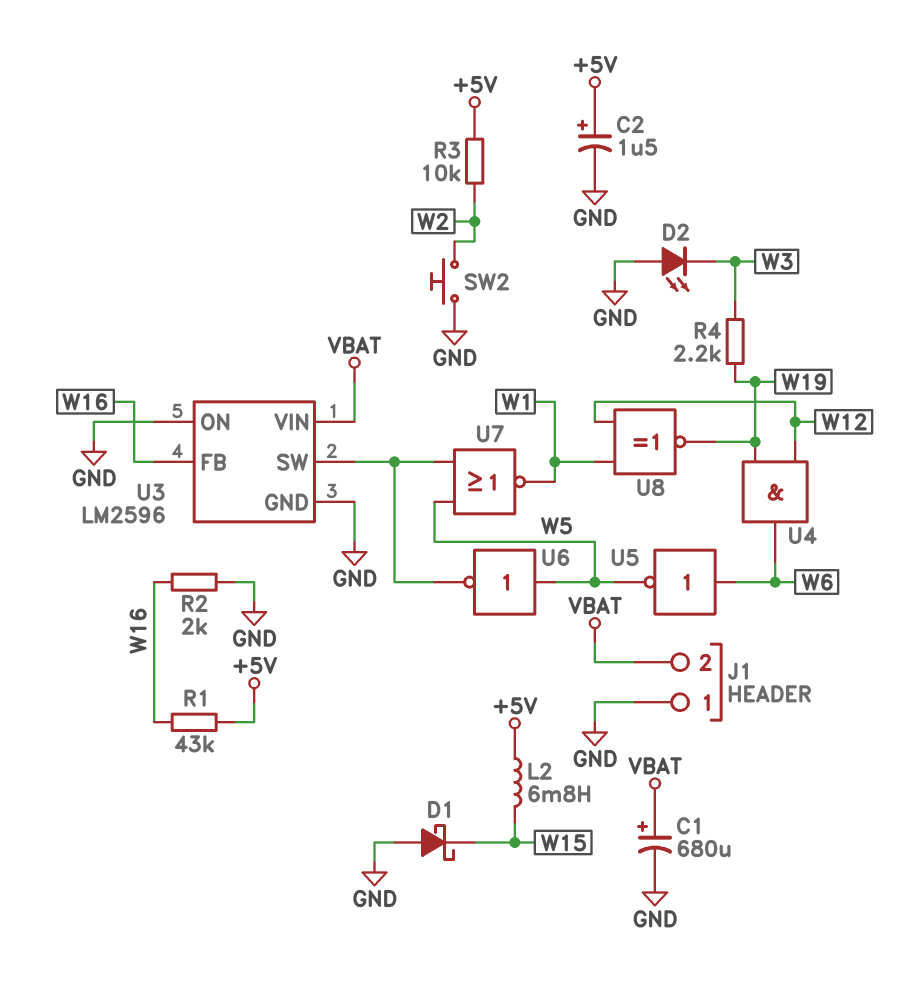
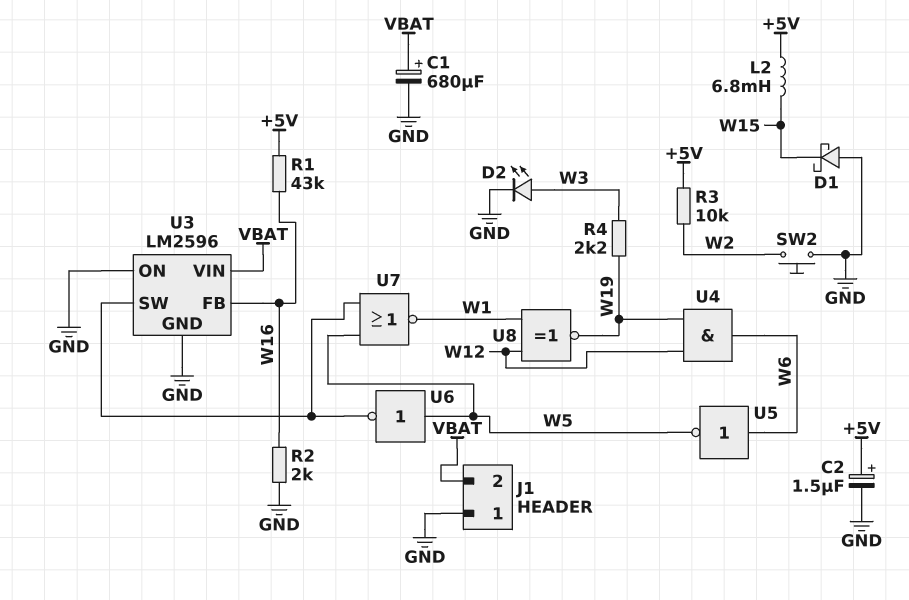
D2: LED (A GND, K W3) -> LED (A W3, K GND)

